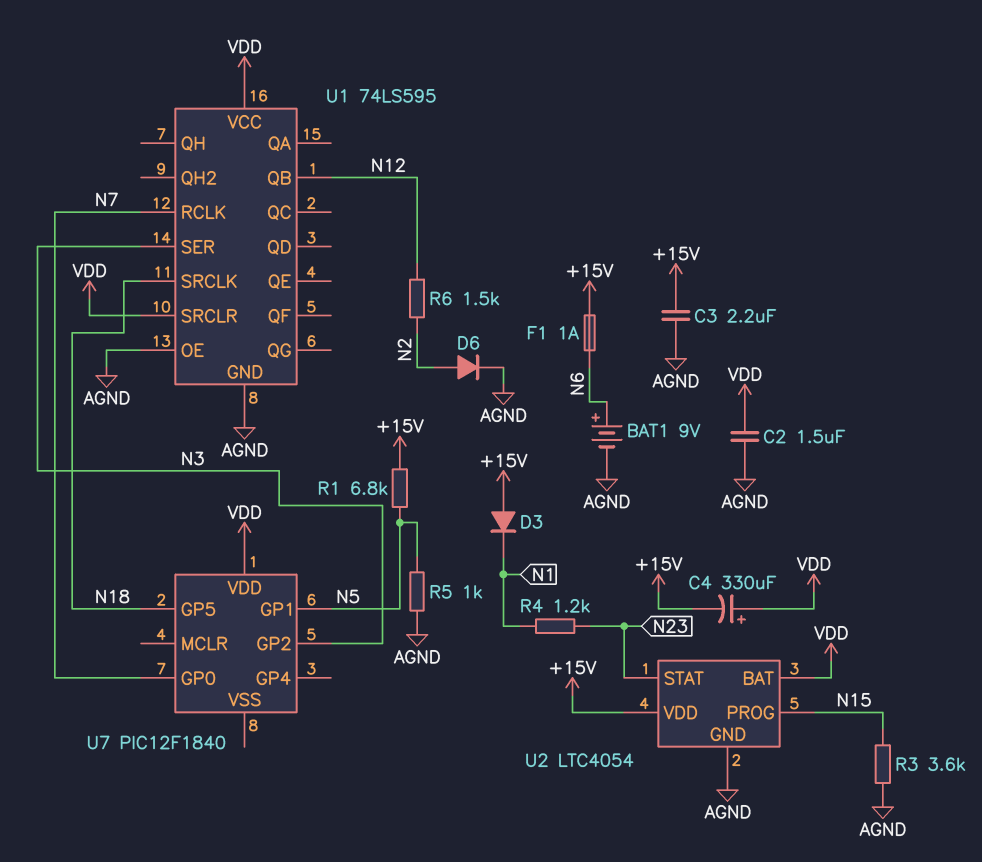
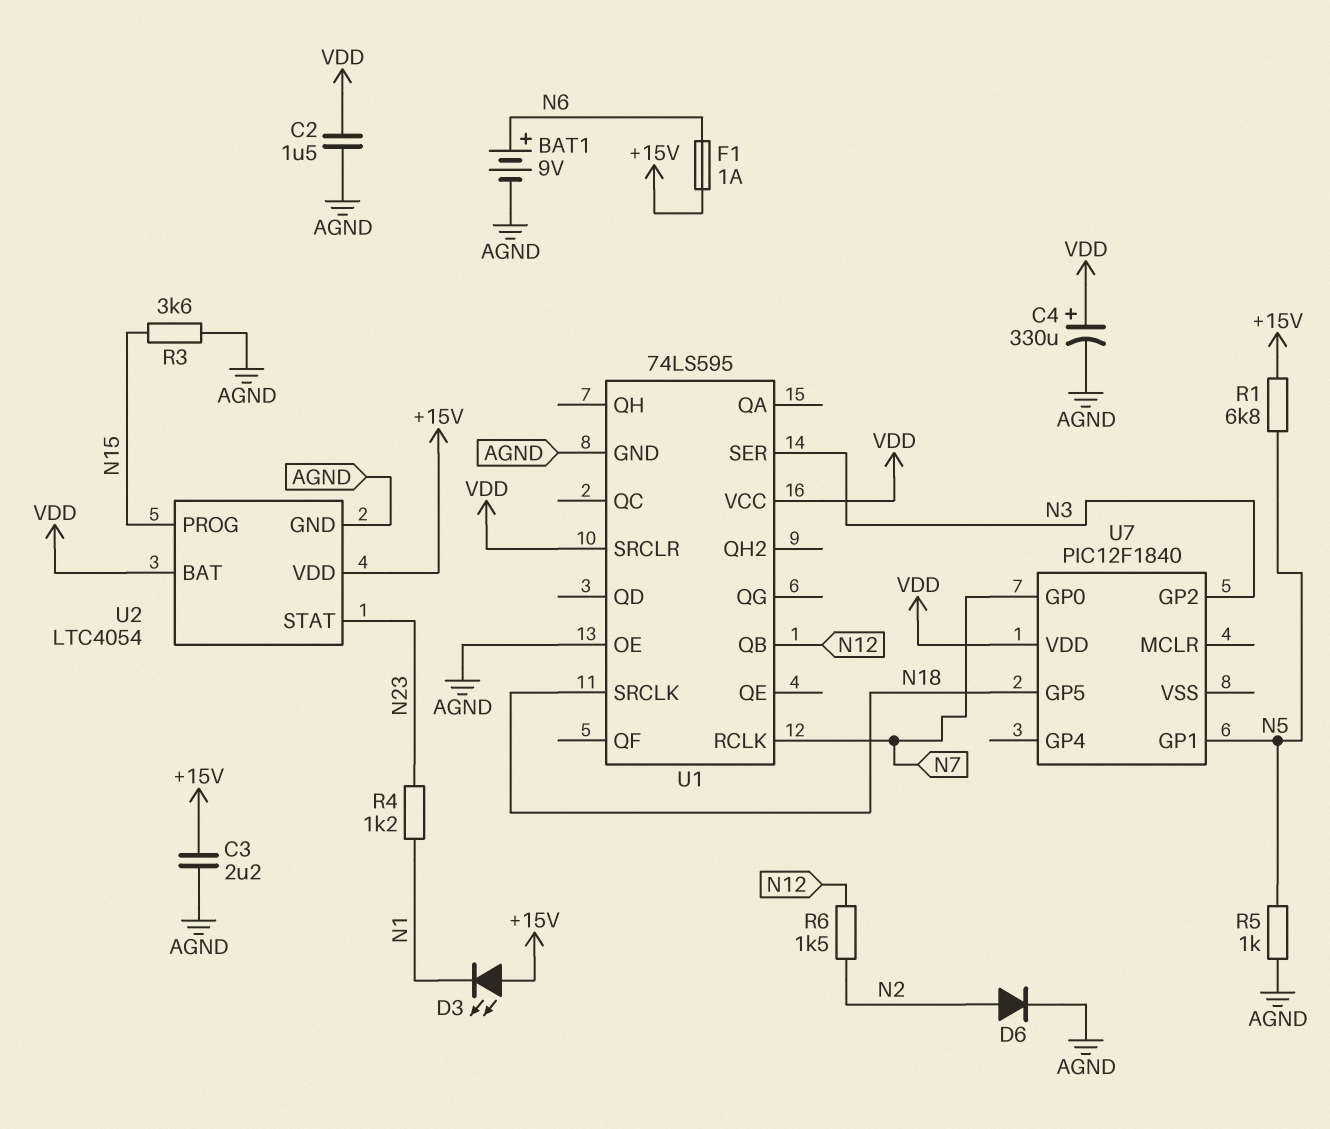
C4: 330uF (plus VDD, minus +15V) -> 330uF (plus VDD, minus AGND)
D3: diode (A +15V, K N1) -> LED (A +15V, K N1)

